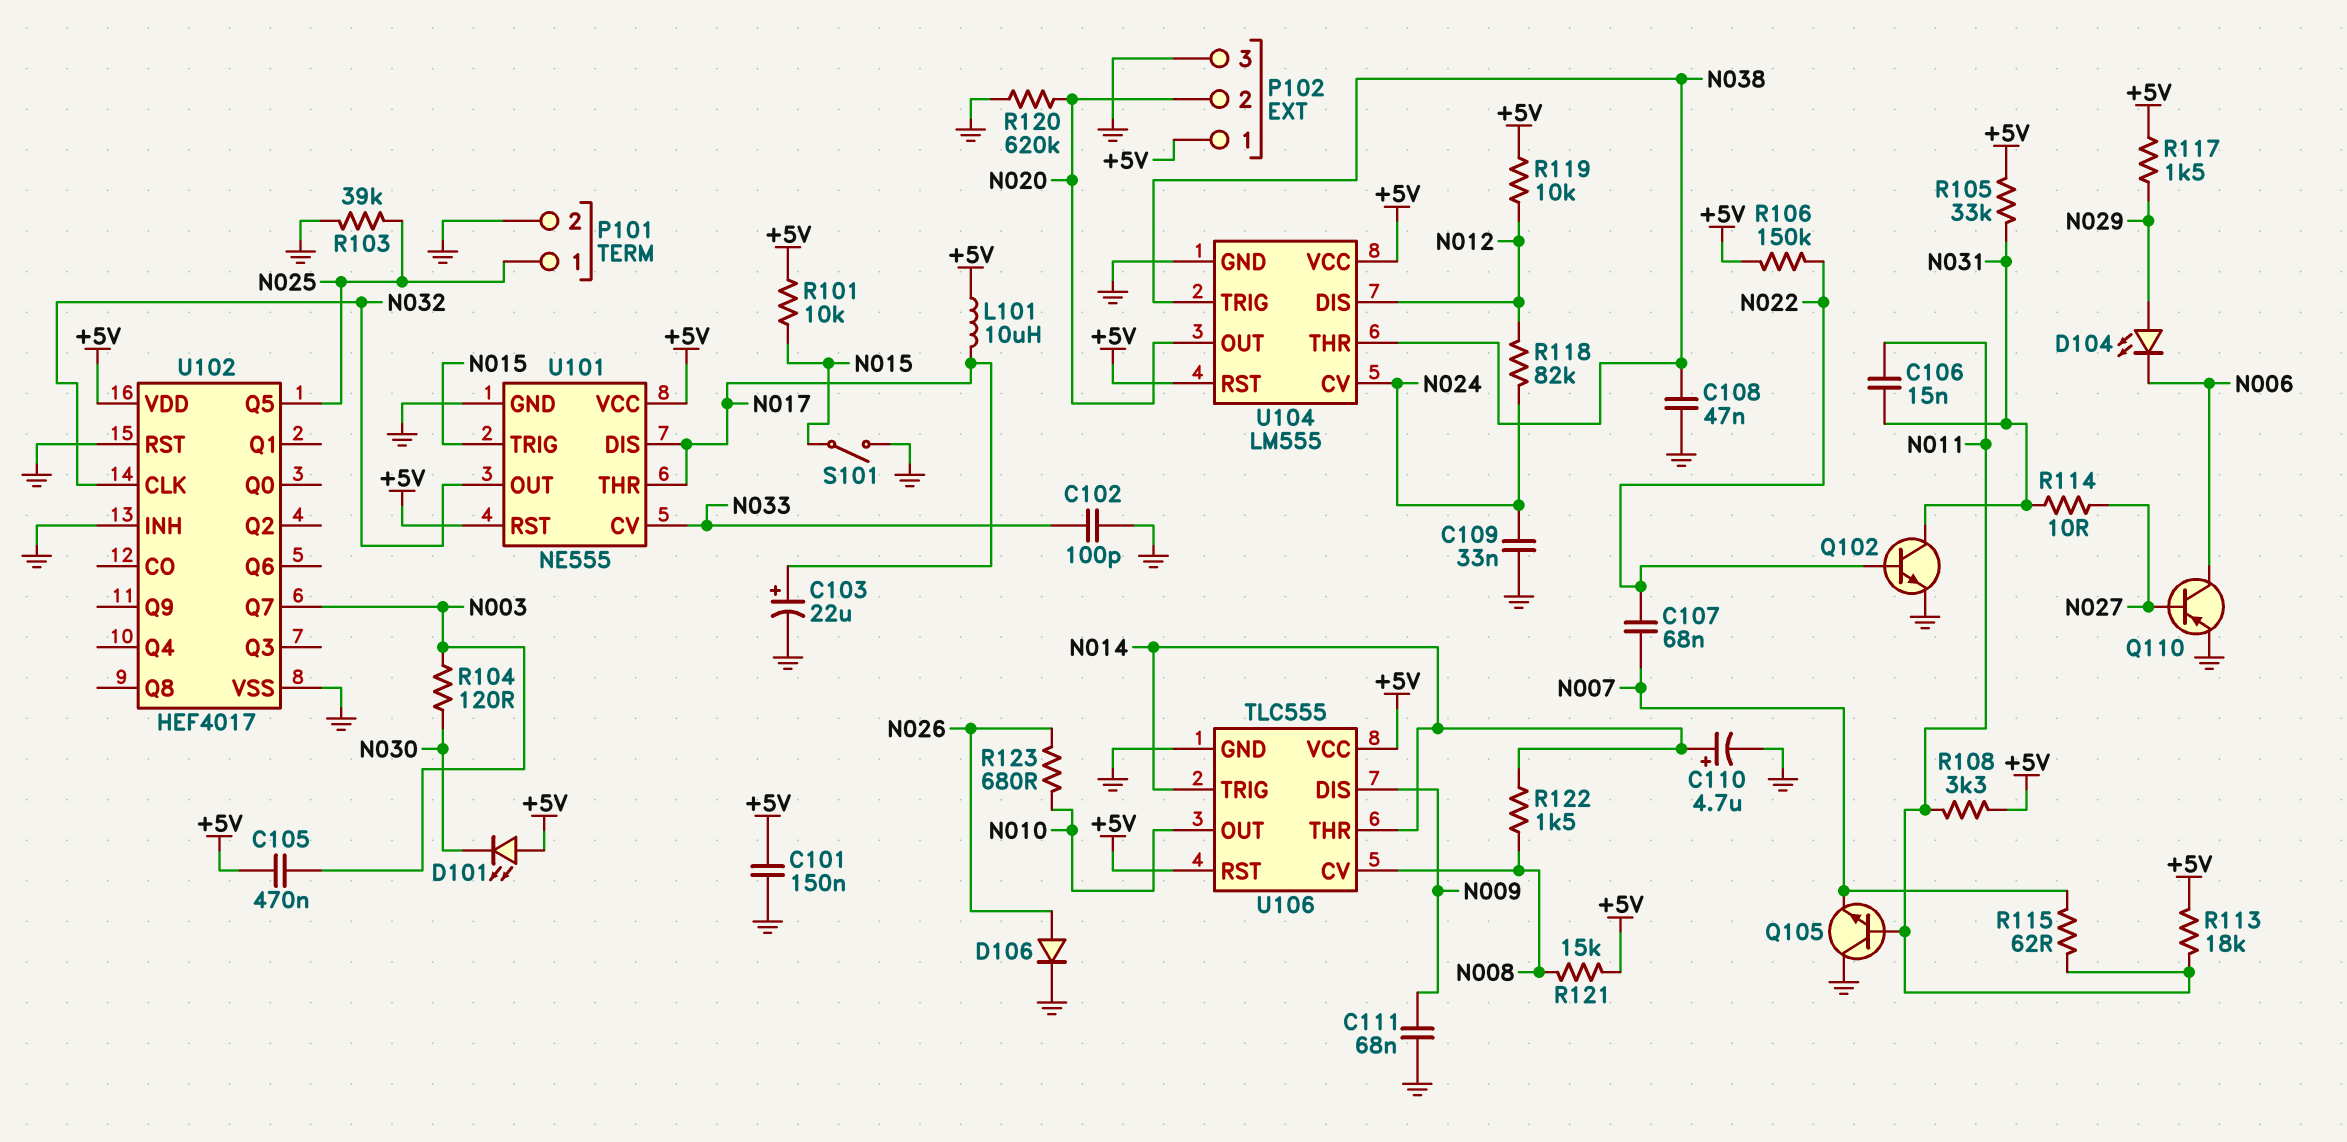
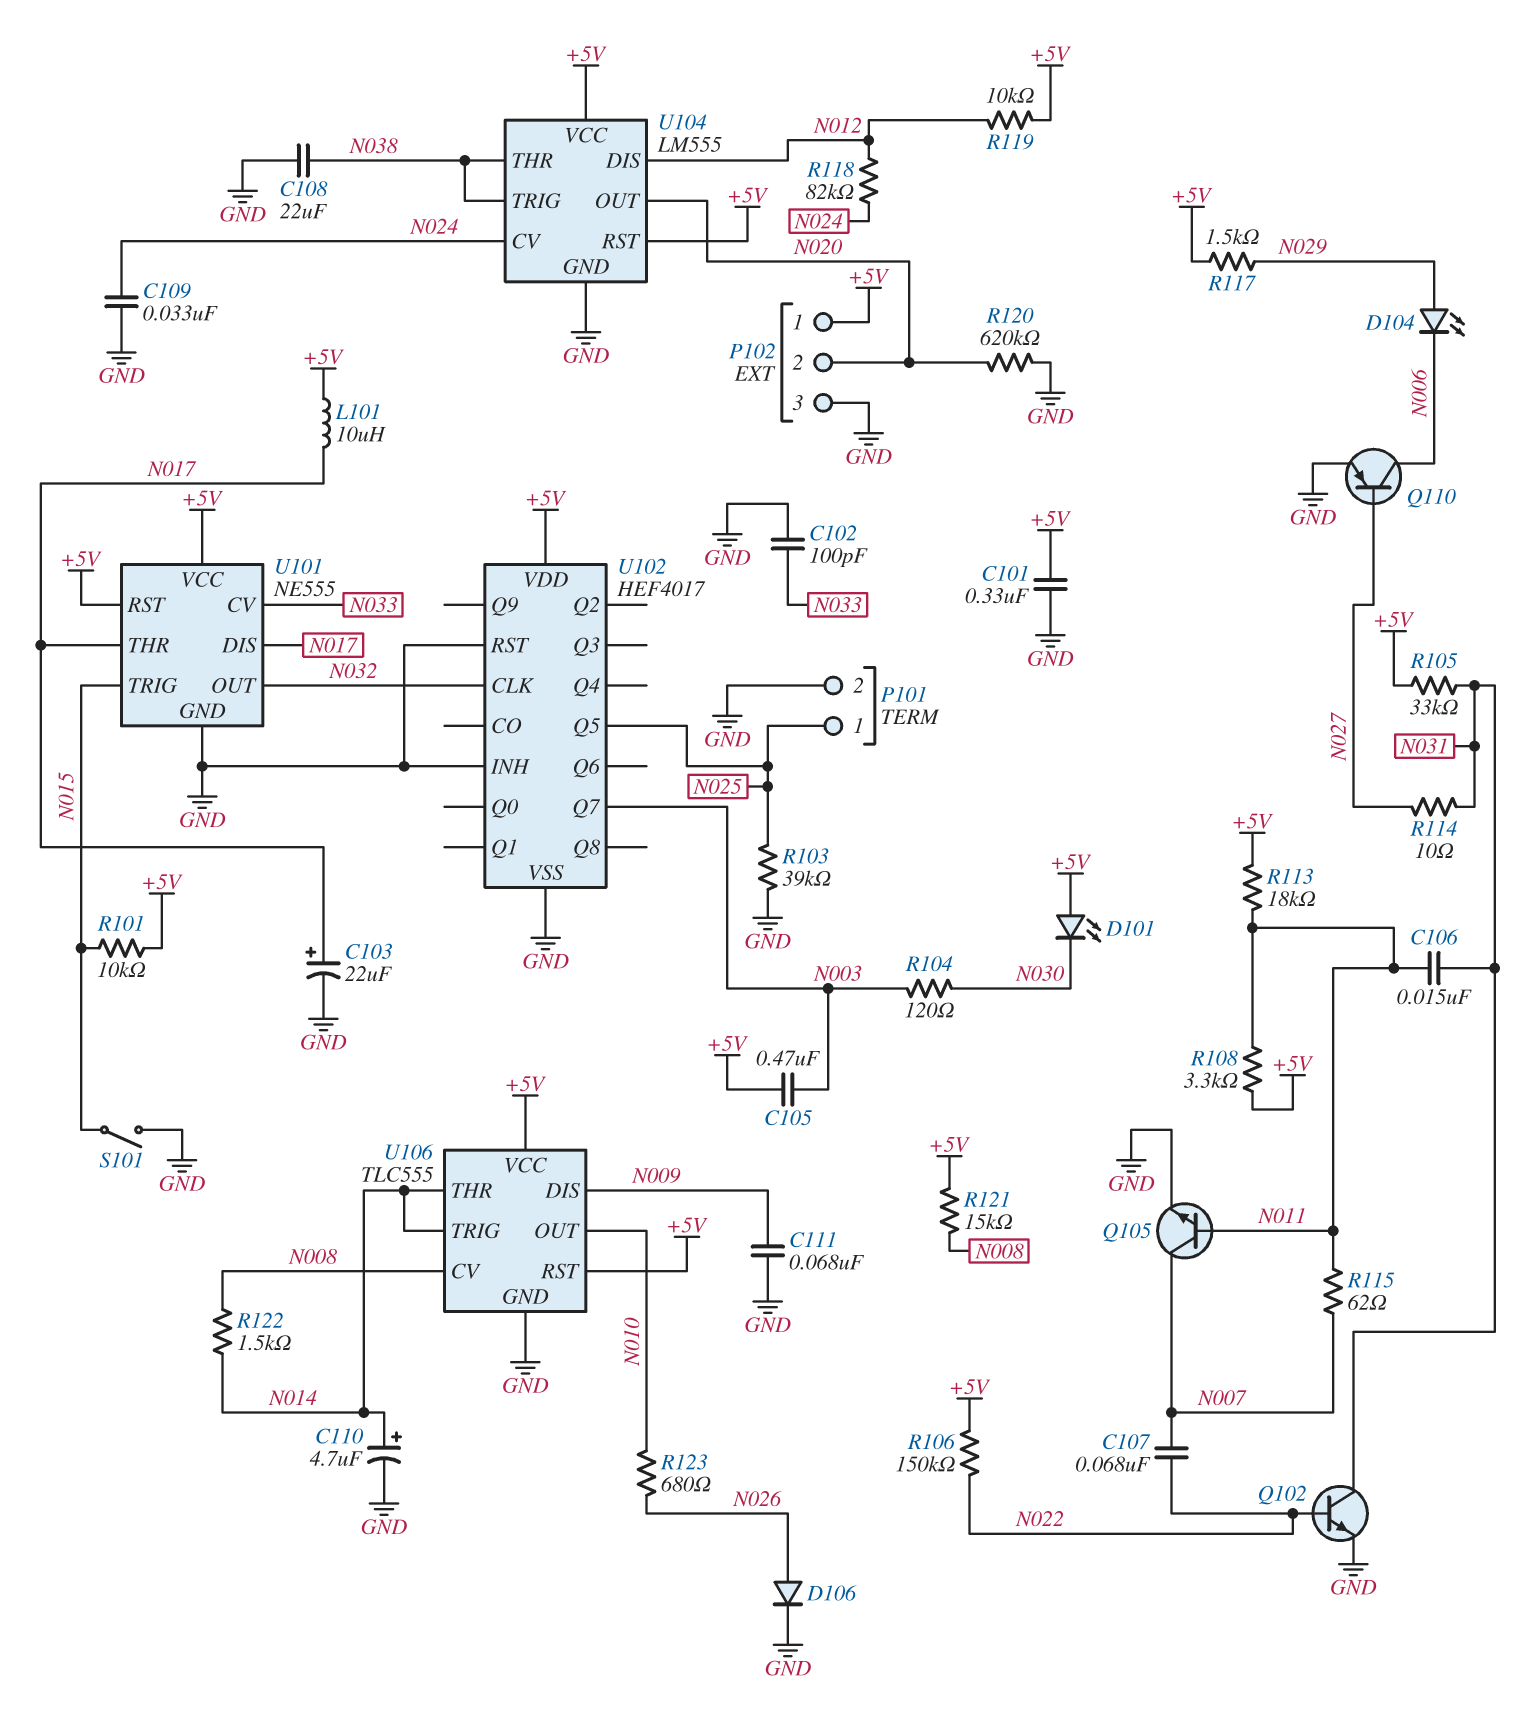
C101: 150nF (+5V, GND) -> 330nF (+5V, GND)
C108: 47nF (GND, N038) -> 22uF (GND, N038)
Q105: NPN (B N011, C GND, E N007) -> NPN (B N011, C N007, E GND)

